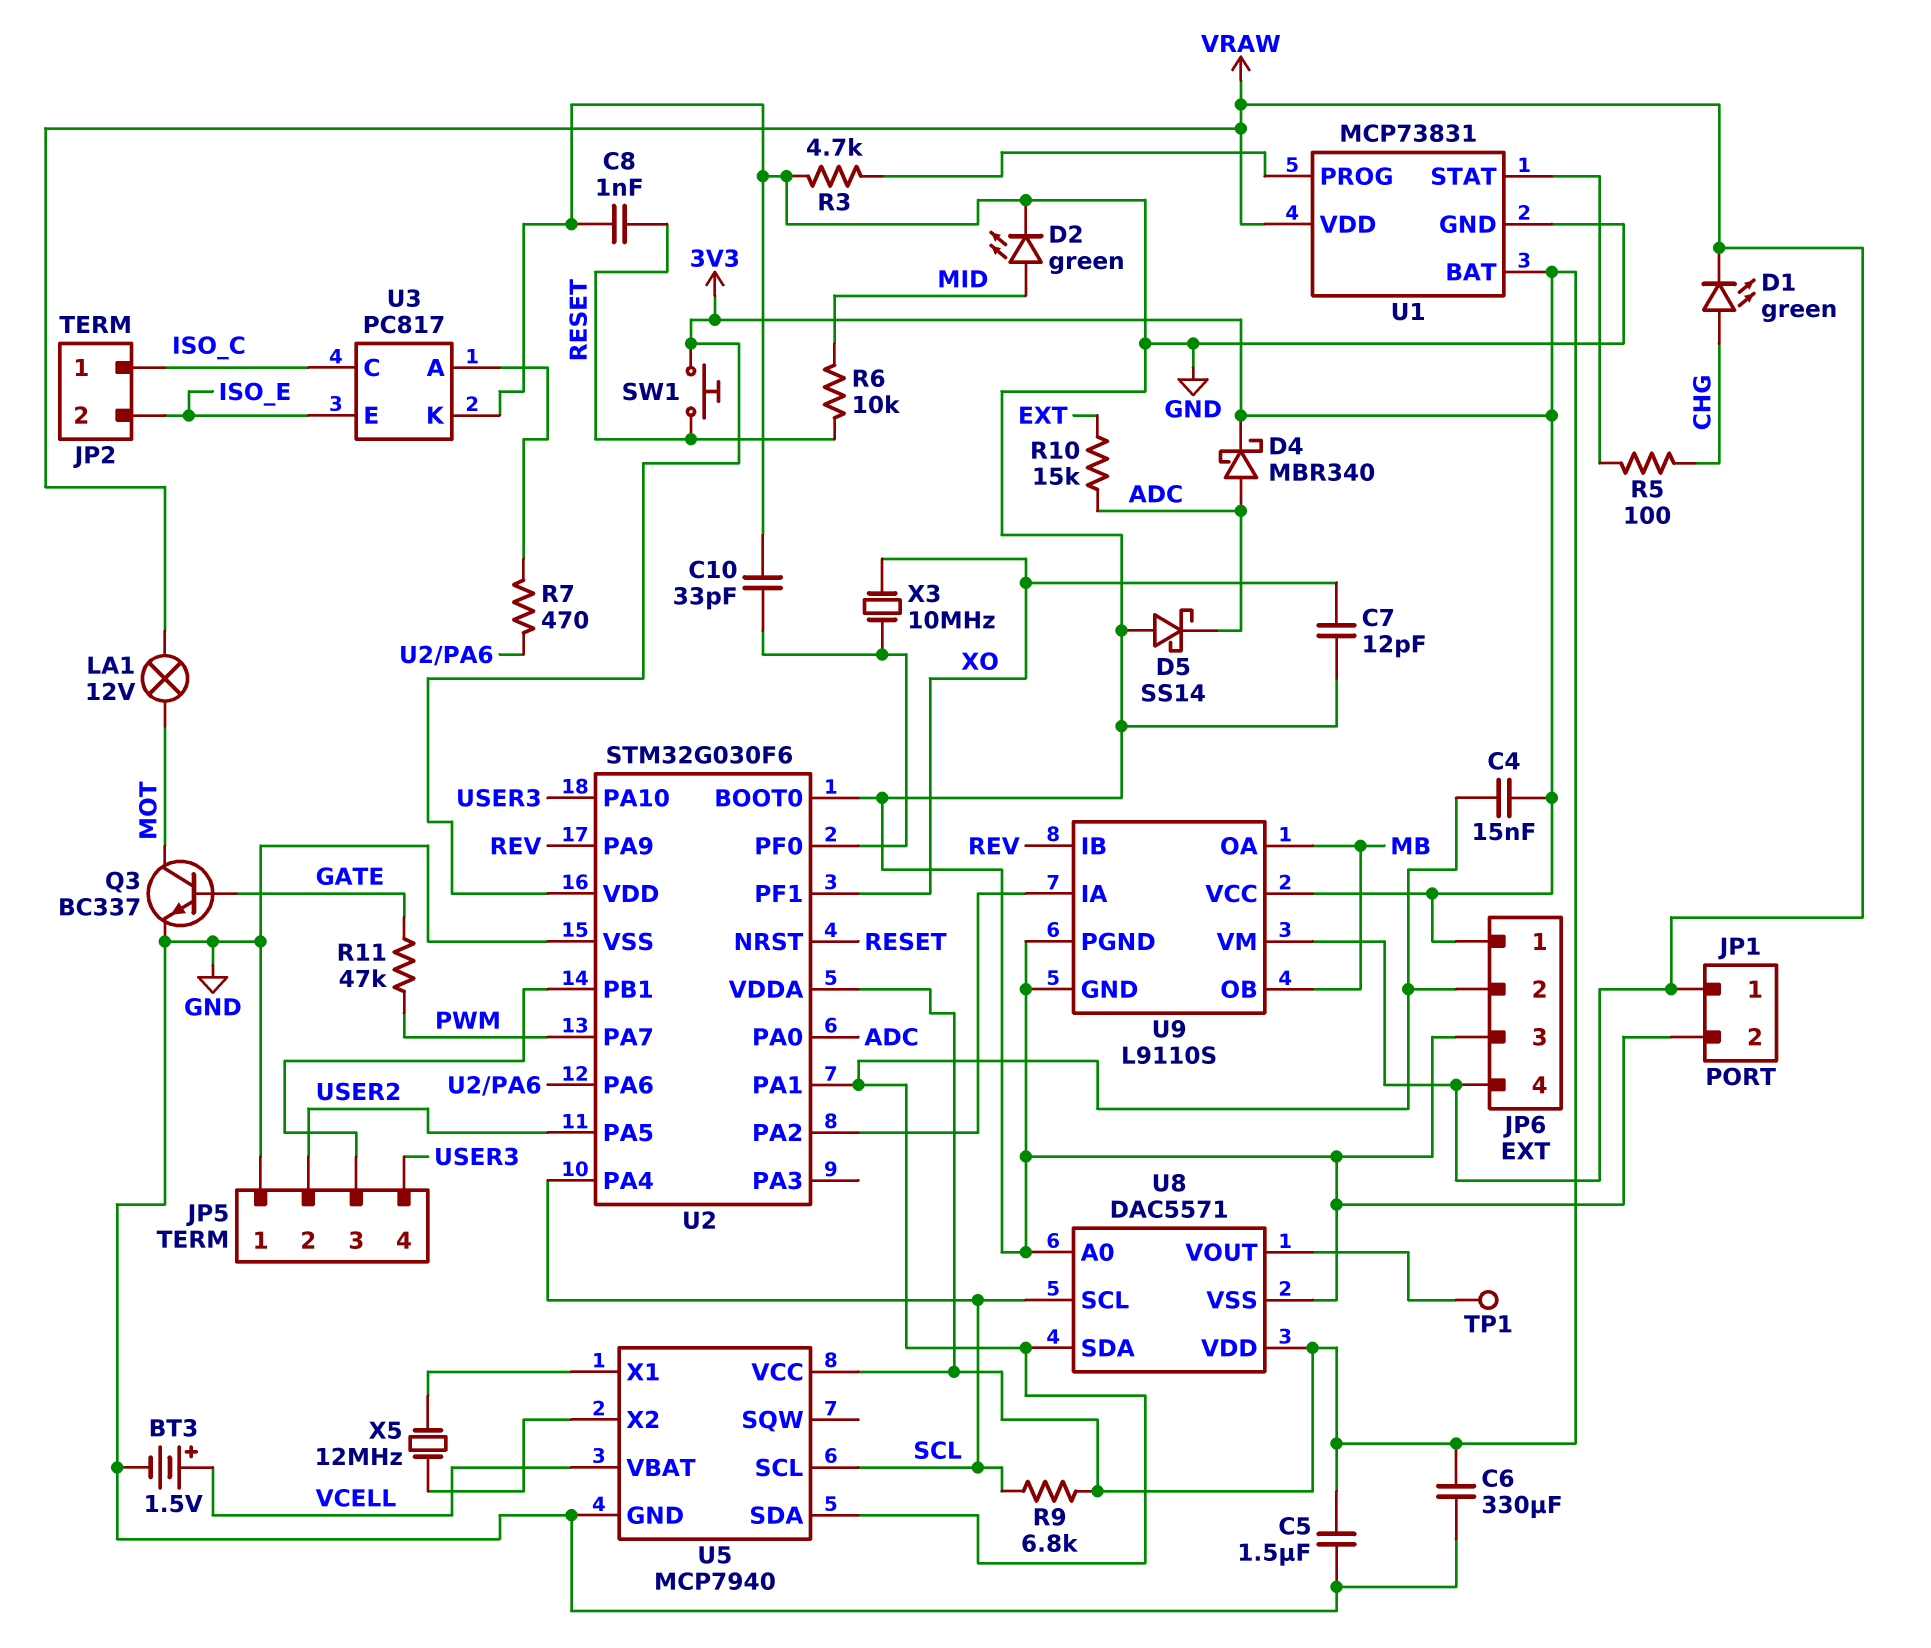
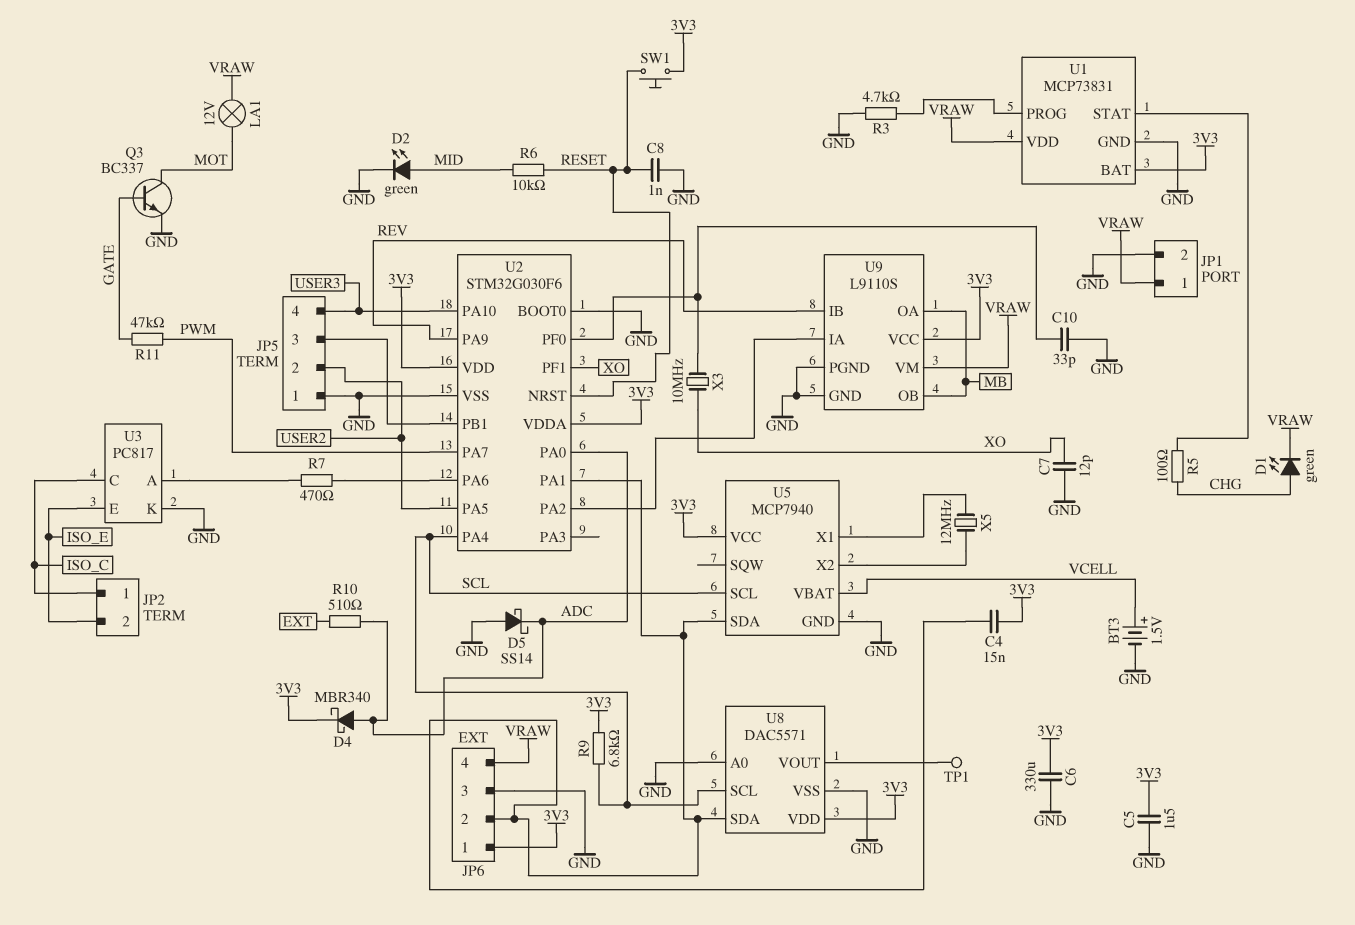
R10: 15k (ADC, EXT) -> 510 (ADC, EXT)

